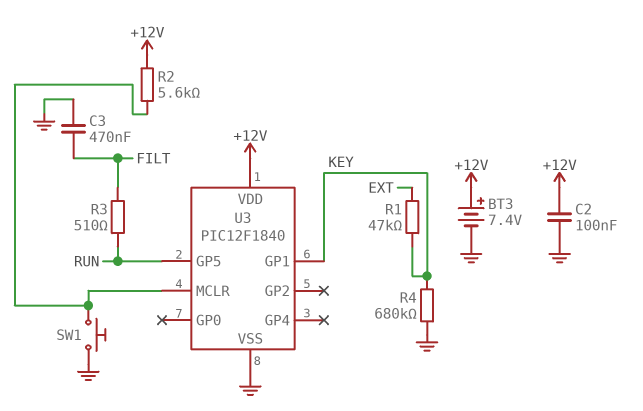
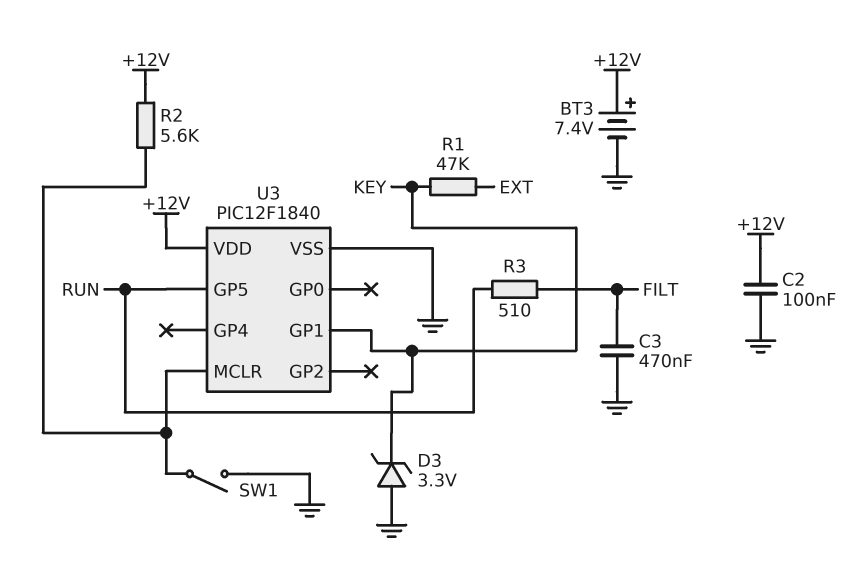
D3: none -> zener 3.3V (A GND, K KEY)
R4: 680k (GND, KEY) -> none
SW1: button (GND, U3/MCLR) -> switch (GND, U3/MCLR)

